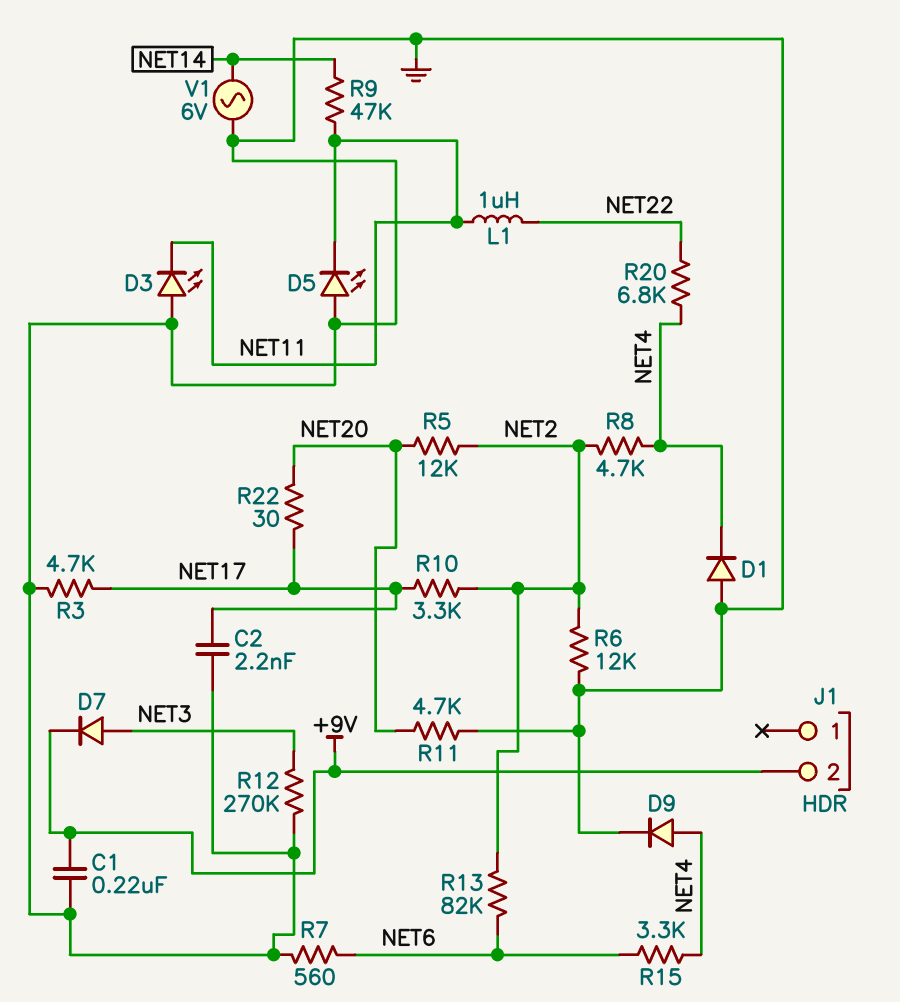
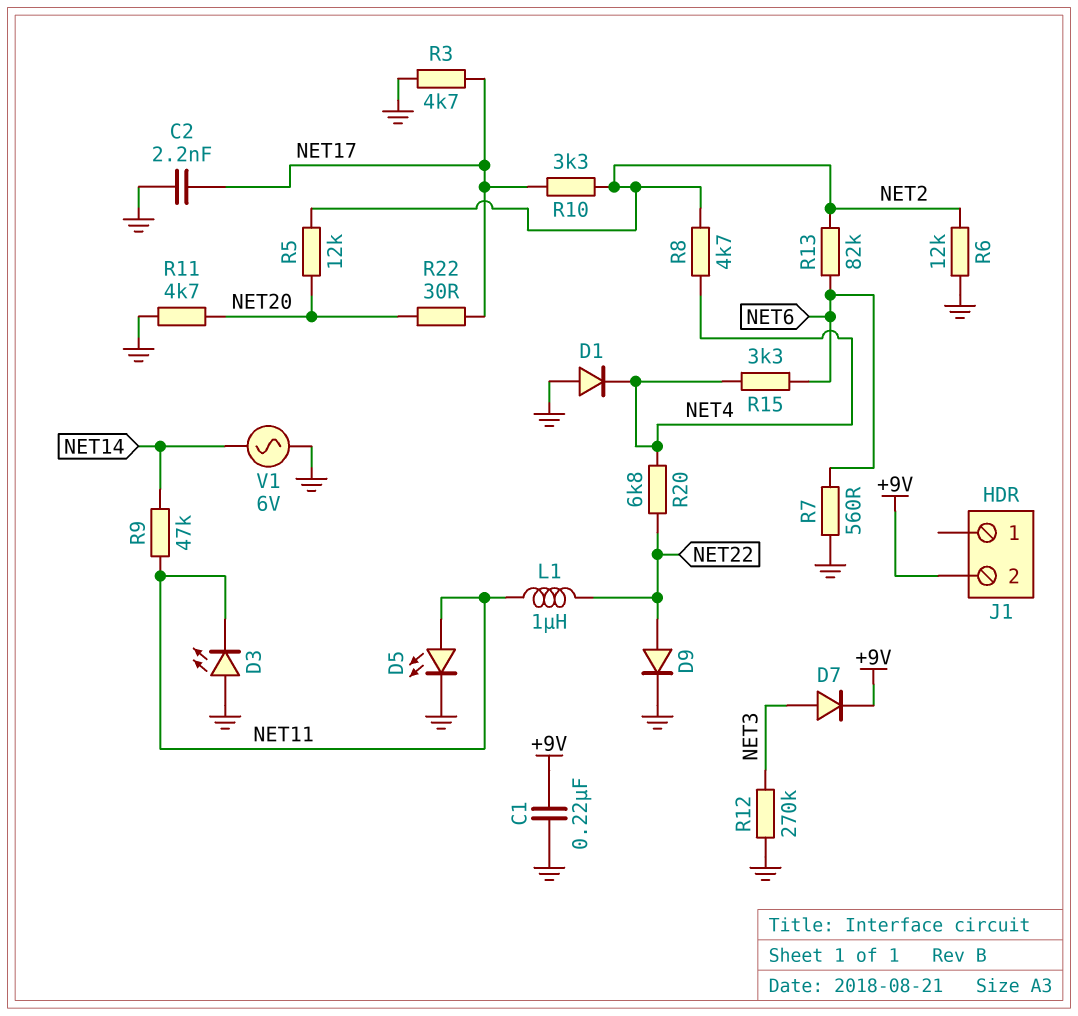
D5: LED (A GND, K NET11) -> LED (A NET11, K GND)
D9: diode (A NET4, K GND) -> diode (A NET22, K GND)

